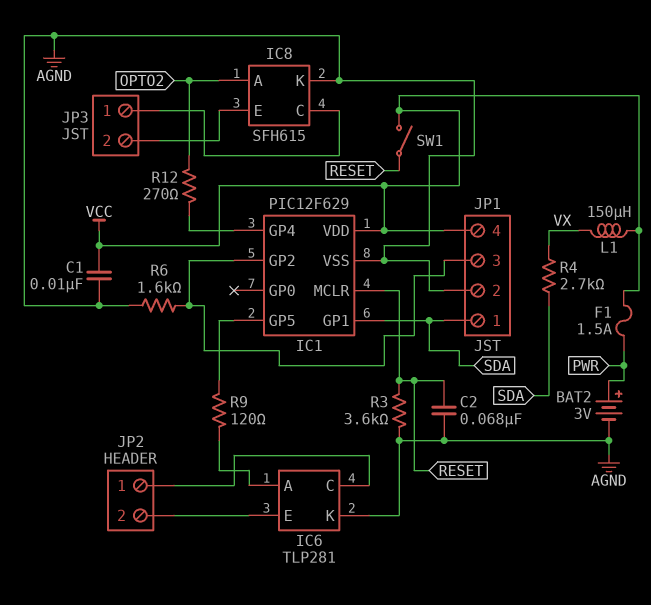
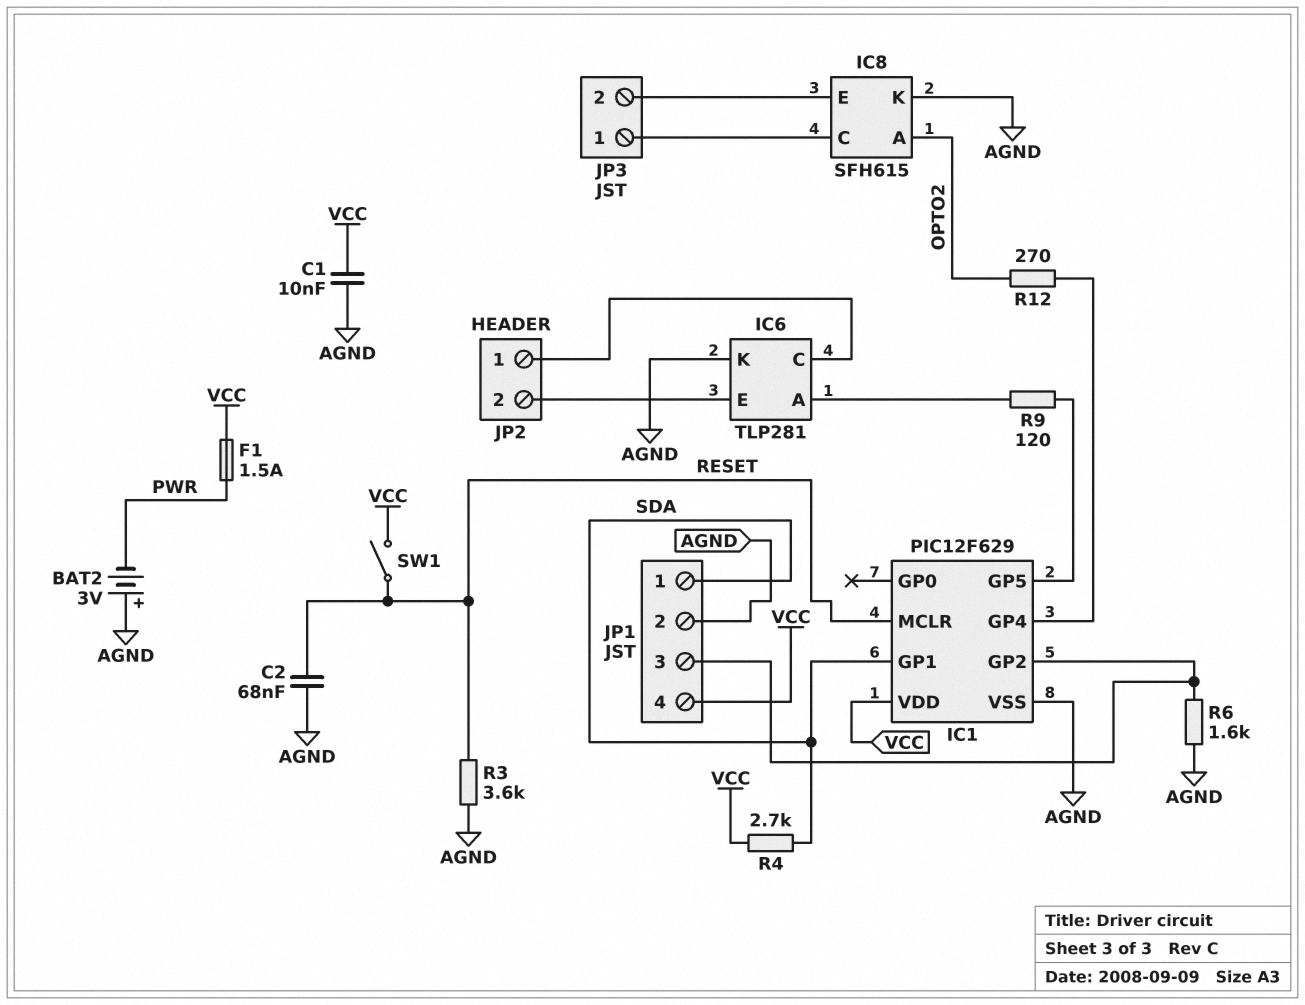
BAT2: 3V (plus PWR, minus AGND) -> 3V (plus AGND, minus PWR)
L1: 150uH (VCC, VX) -> none
R4: 2.7k (SDA, VX) -> 2.7k (SDA, VCC)

